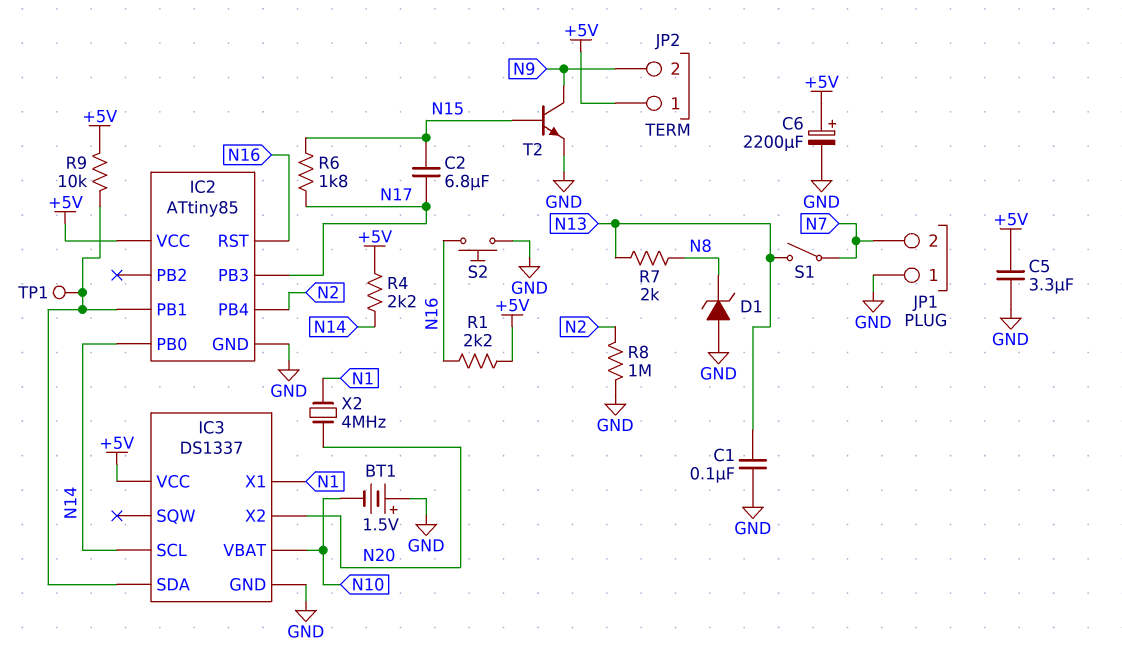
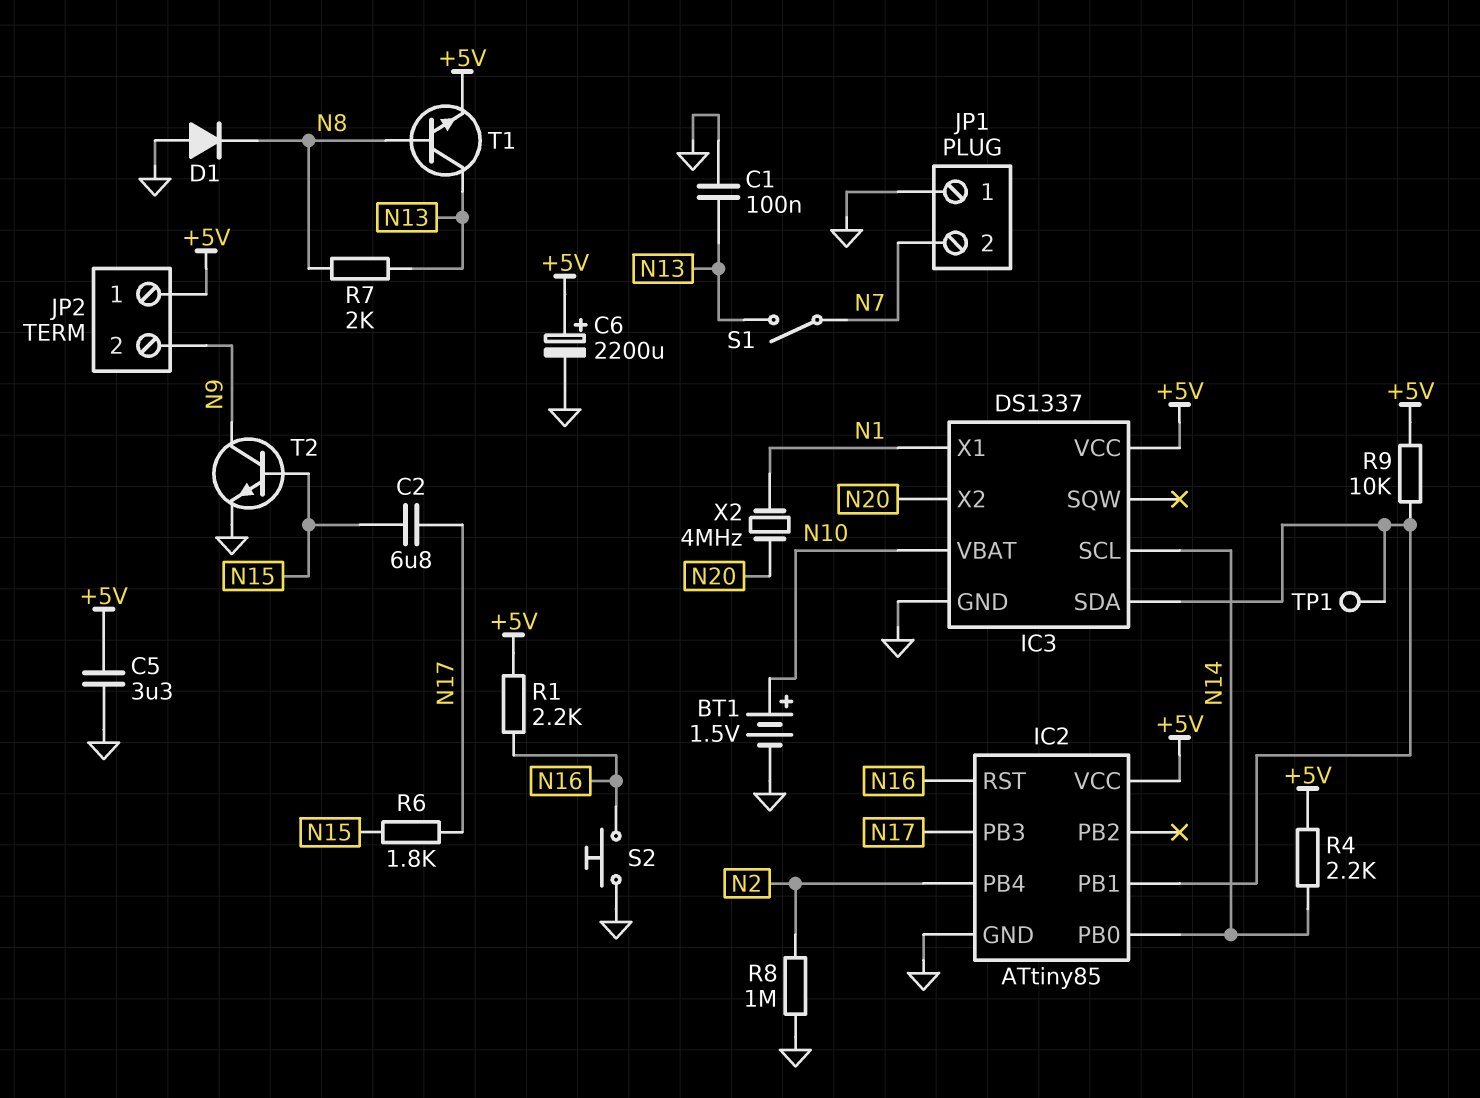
BT1: 1.5V (plus GND, minus N10) -> 1.5V (plus N10, minus GND)
D1: zener (A GND, K N8) -> diode (A GND, K N8)
T1: none -> NPN (B N8, C N13, E +5V)

